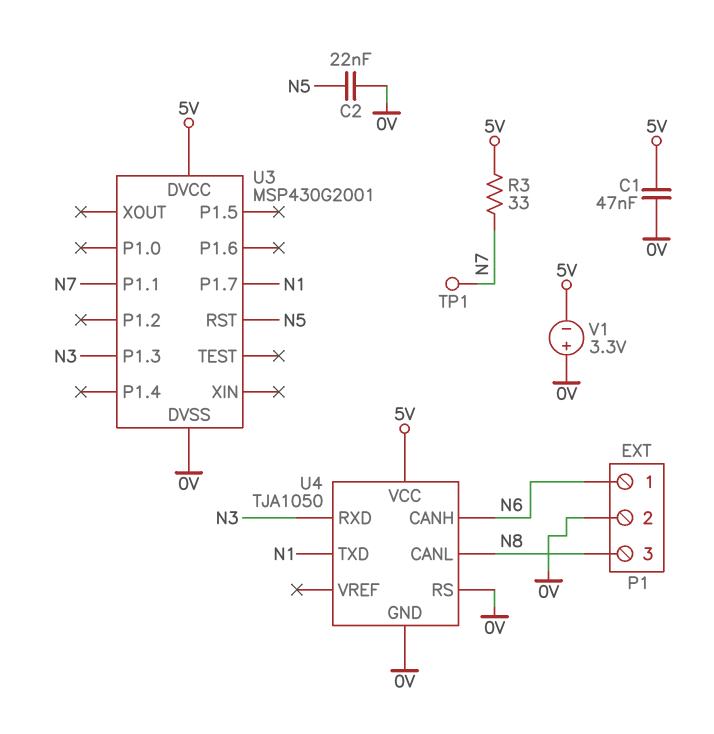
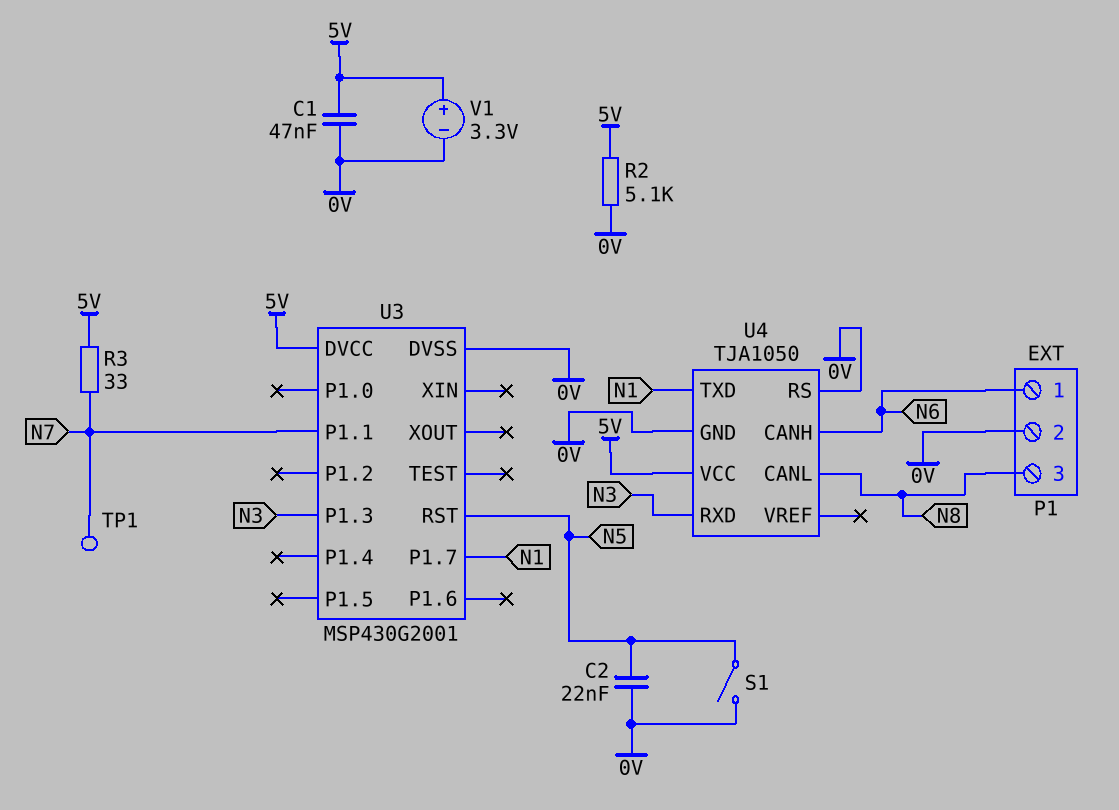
R2: none -> 5.1k (0V, 5V)
S1: none -> switch (0V, N5)
V1: 3.3V (plus 0V, minus 5V) -> 3.3V (plus 5V, minus 0V)

